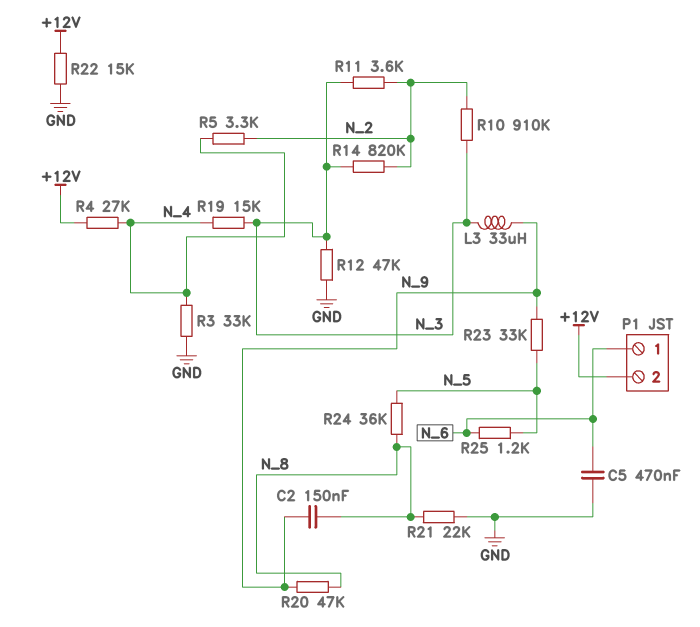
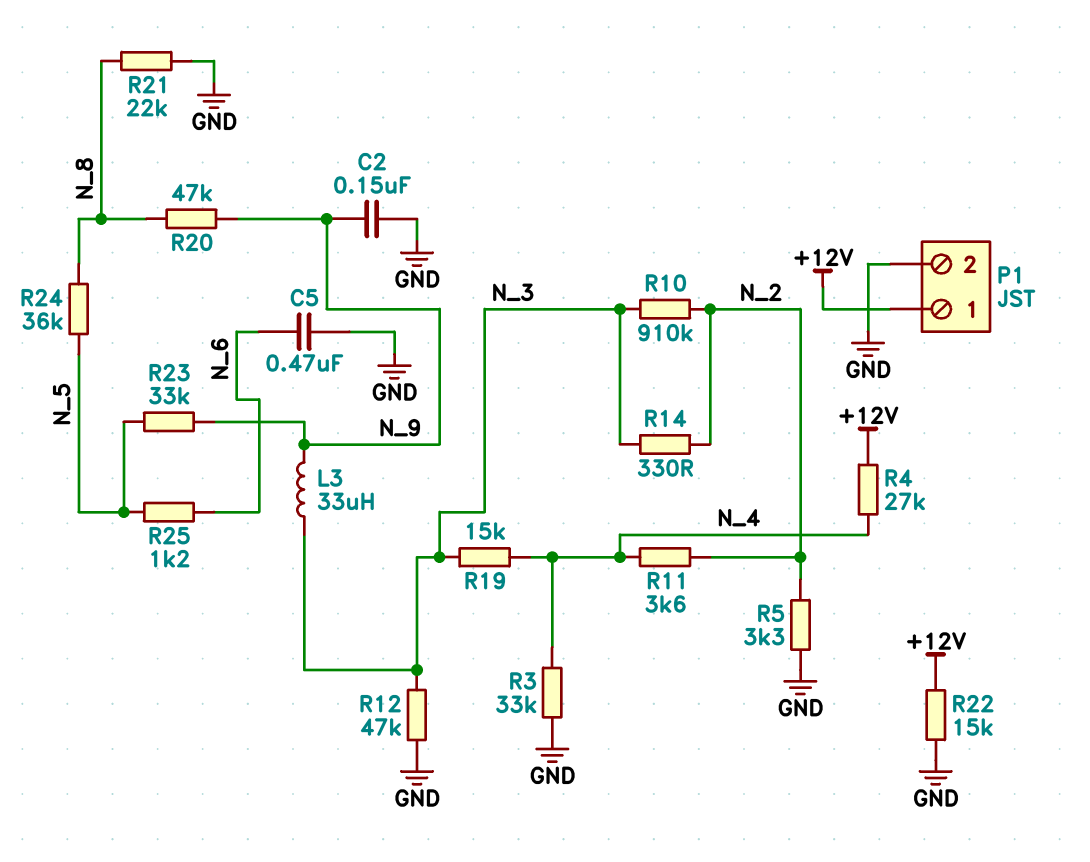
C2: 150nF (N_8, N_9) -> 150nF (GND, N_9)
P1 pin 1: N_6 -> +12V
P1 pin 2: +12V -> GND
R5: 3.3k (N_2, N_4) -> 3.3k (GND, N_2)
R11: 3.6k (N_2, N_3) -> 3.6k (N_2, N_4)
R14: 820k (N_2, N_3) -> 330 (N_2, N_3)

